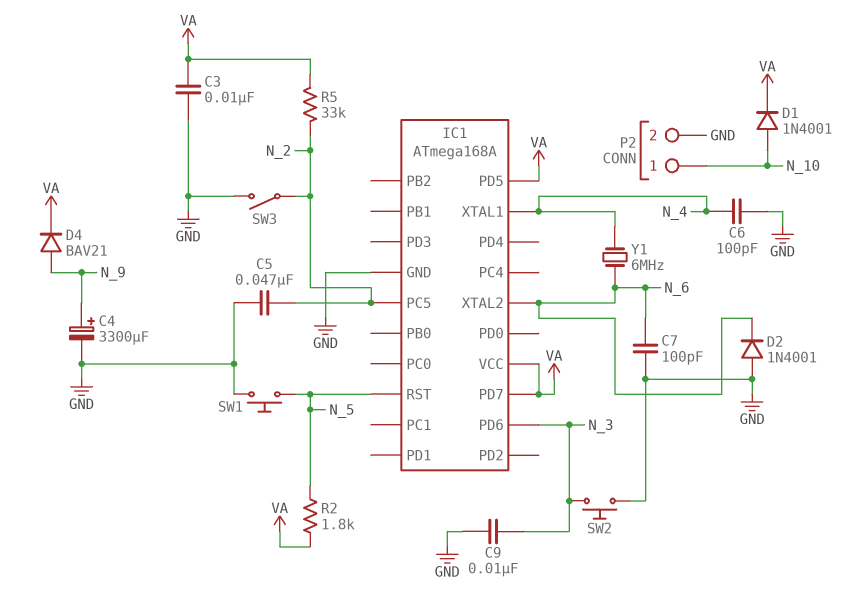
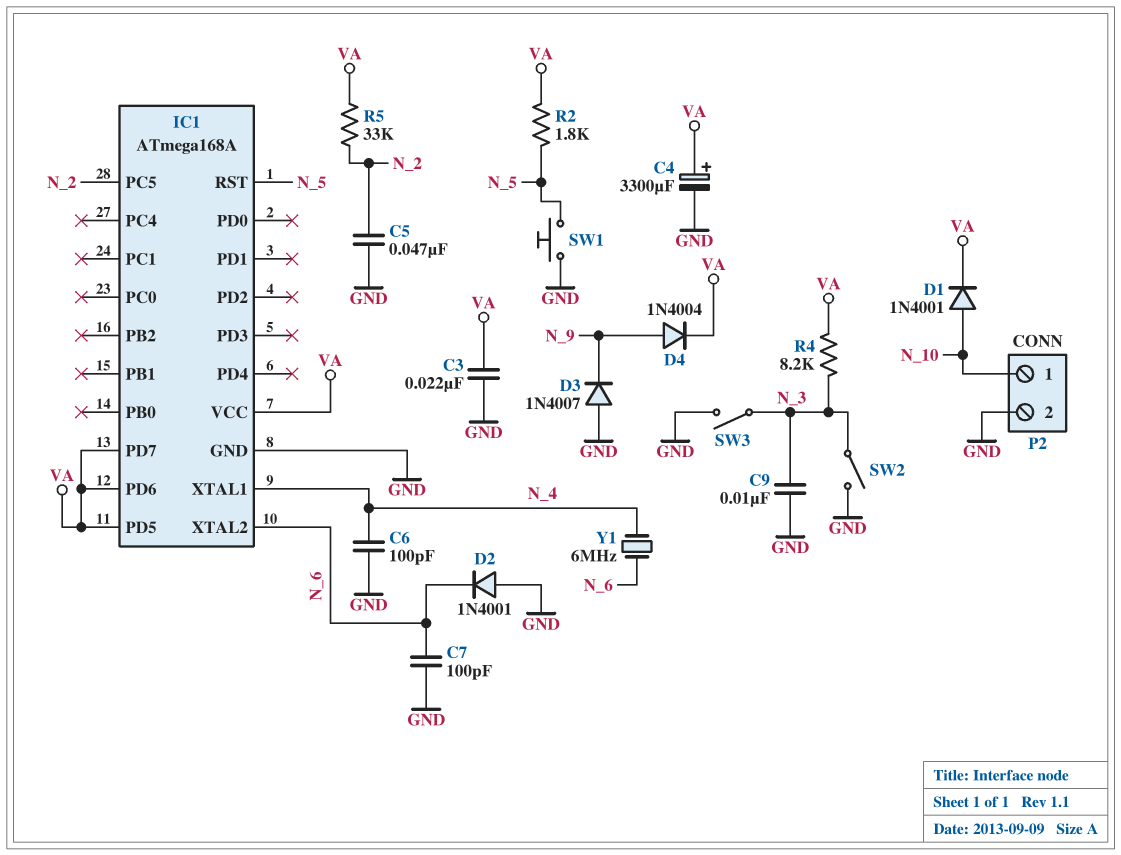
C3: 10nF (GND, VA) -> 22nF (GND, VA)
C4: 3300uF (plus N_9, minus GND) -> 3300uF (plus VA, minus GND)
D3: none -> diode 1N4007 (A GND, K N_9)
D4: diode BAV21 (A N_9, K VA) -> diode 1N4004 (A N_9, K VA)
IC1 pin PD6: N_3 -> VA
R4: none -> 8.2k (N_3, VA)
SW2: button (GND, N_3) -> switch (GND, N_3)
SW3: switch (GND, N_2) -> switch (GND, N_3)

